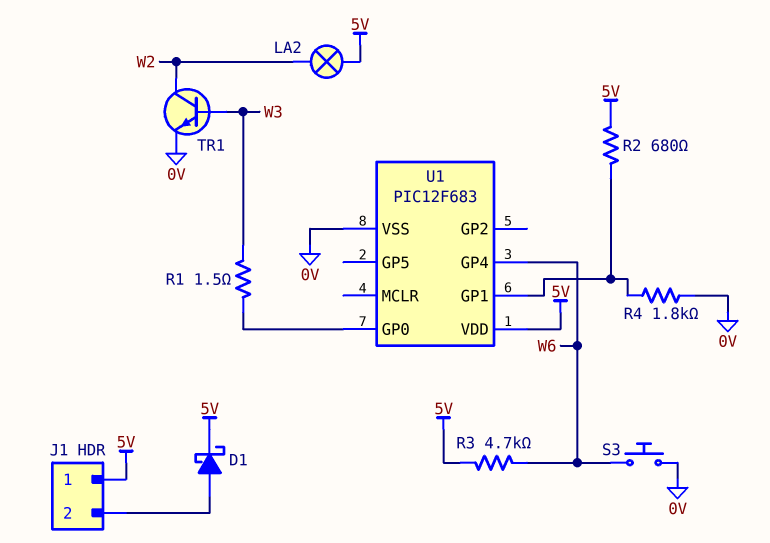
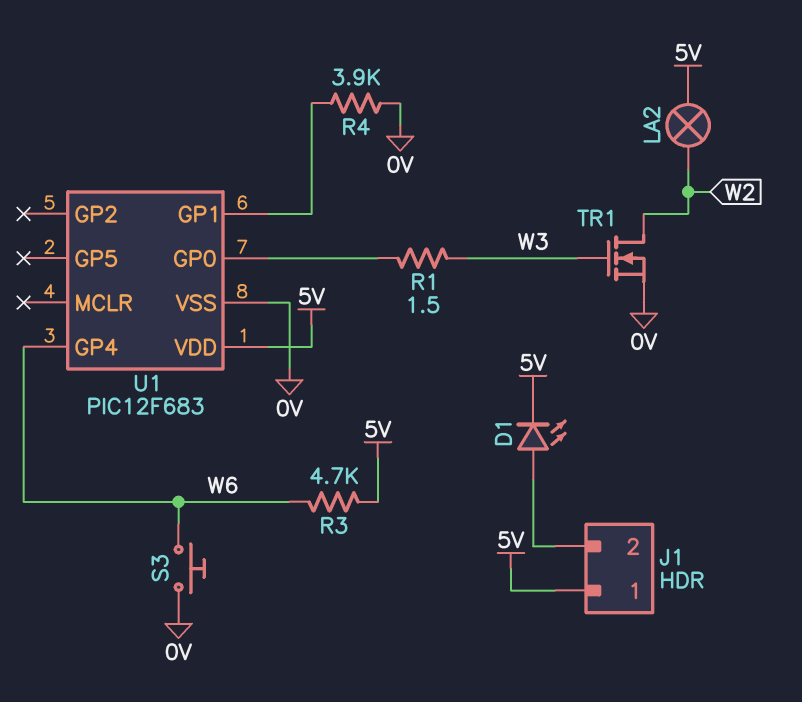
D1: schottky (A J1/2, K 5V) -> LED (A J1/2, K 5V)
R2: 680 (5V, U1/GP1) -> none
R4: 1.8k (0V, U1/GP1) -> 3.9k (0V, U1/GP1)
TR1: NPN (B W3, C W2, E 0V) -> NMOS (G W3, D W2, S 0V)

